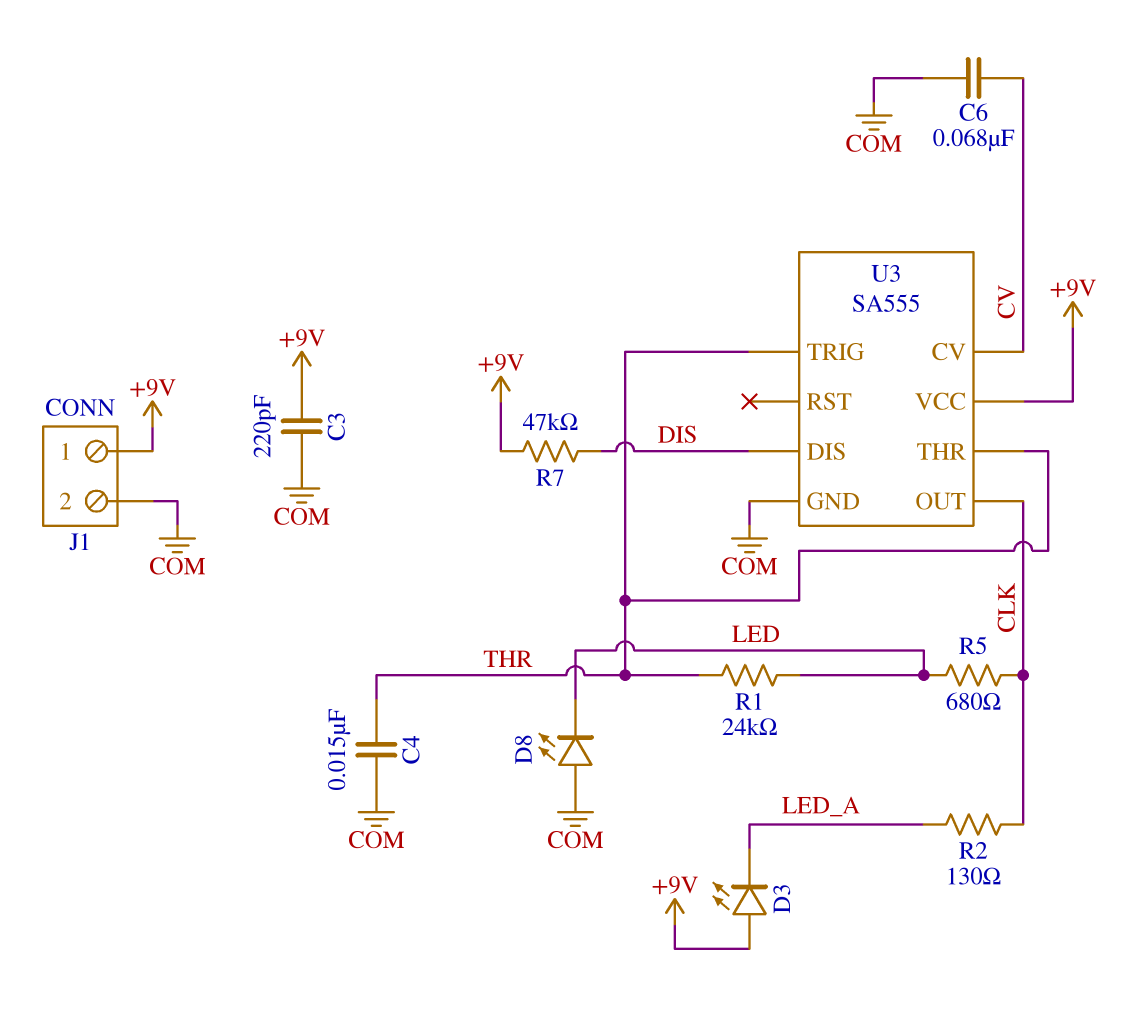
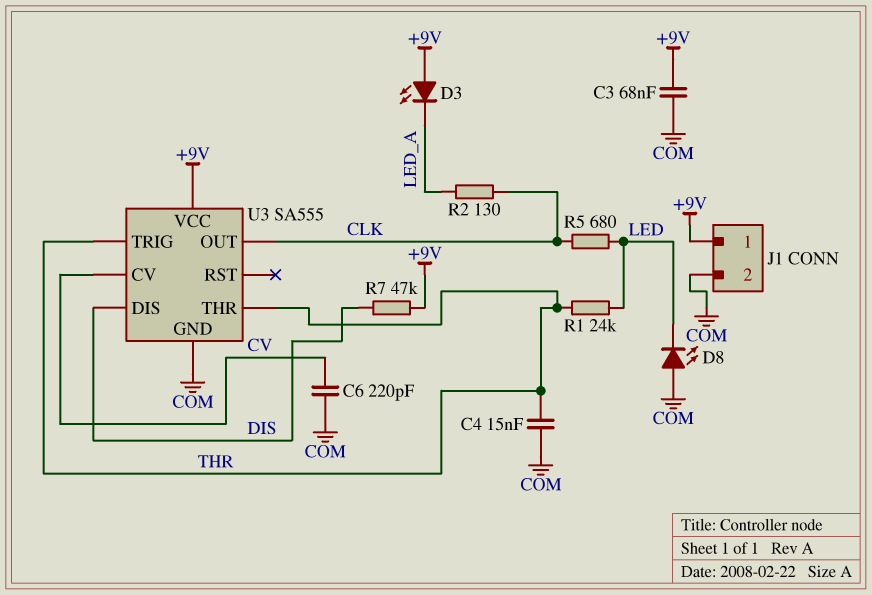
C3: 220pF (+9V, COM) -> 68nF (+9V, COM)
C6: 68nF (COM, CV) -> 220pF (COM, CV)

